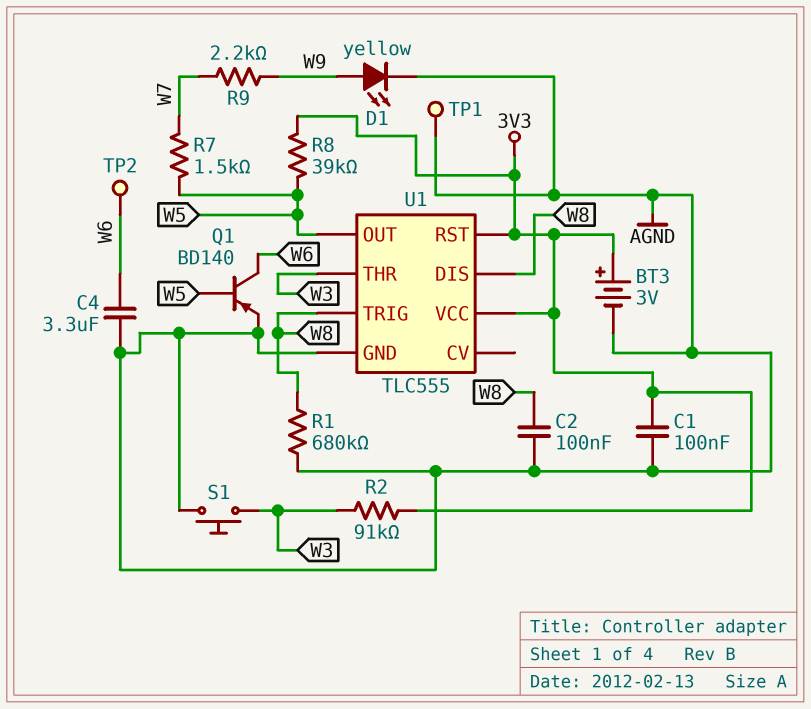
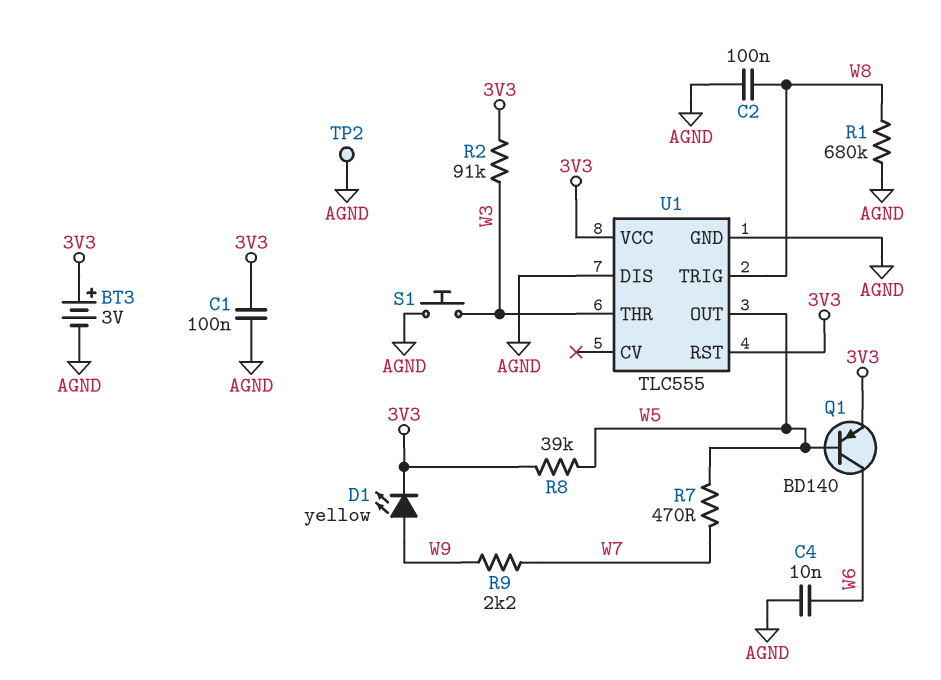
C4: 3.3uF (AGND, W6) -> 10nF (AGND, W6)
D1: LED yellow (A W9, K AGND) -> LED yellow (A W9, K 3V3)
Q1: PNP BD140 (B W5, C W6, E AGND) -> PNP BD140 (B W5, C W6, E 3V3)
R7: 1.5k (W5, W7) -> 470 (W5, W7)
TP1: test point (AGND) -> none
TP2: test point (W6) -> test point (AGND)
U1 pin DIS: W8 -> AGND

